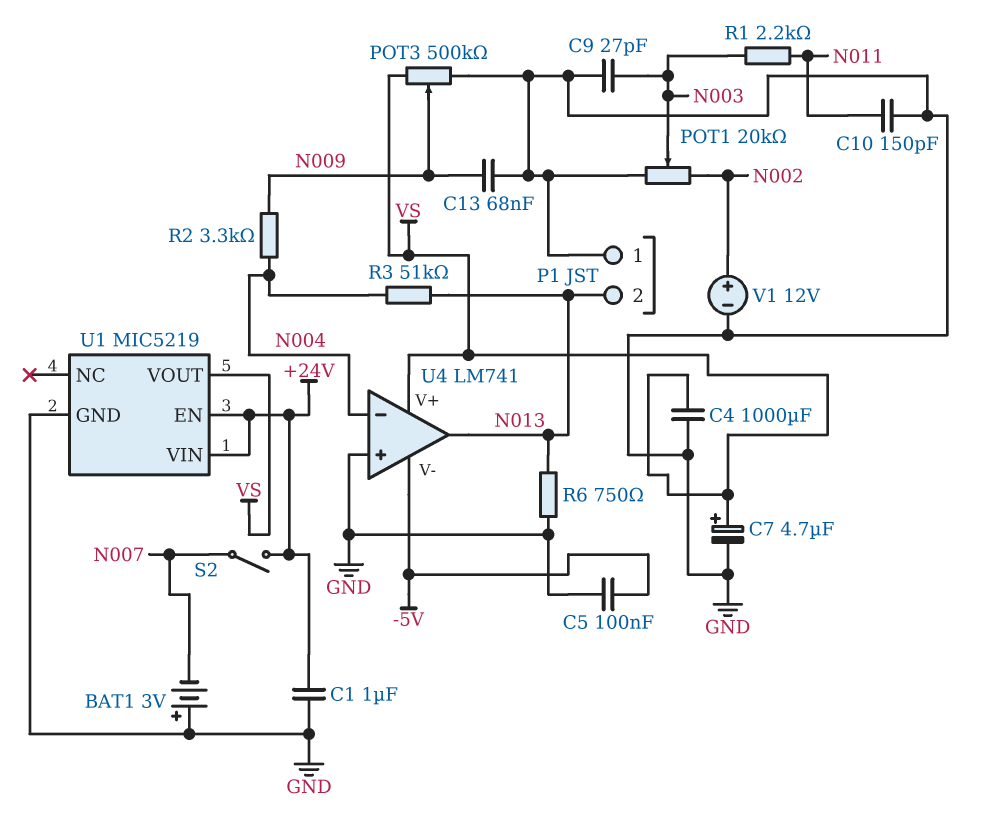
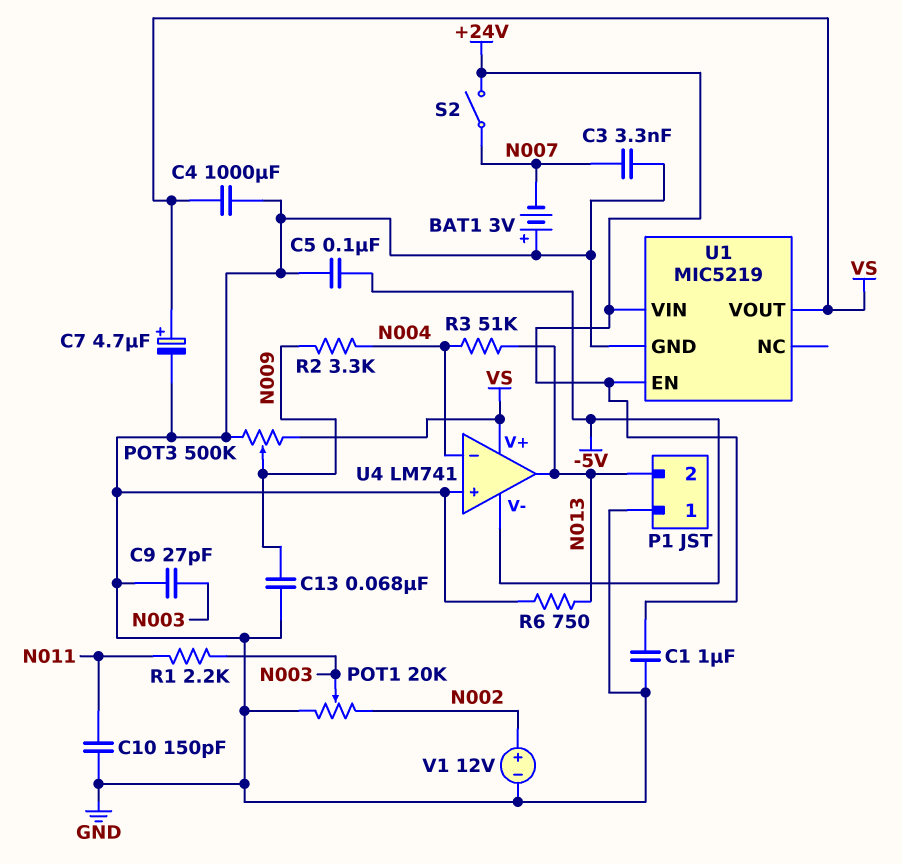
C3: none -> 3.3nF (GND, N007)

